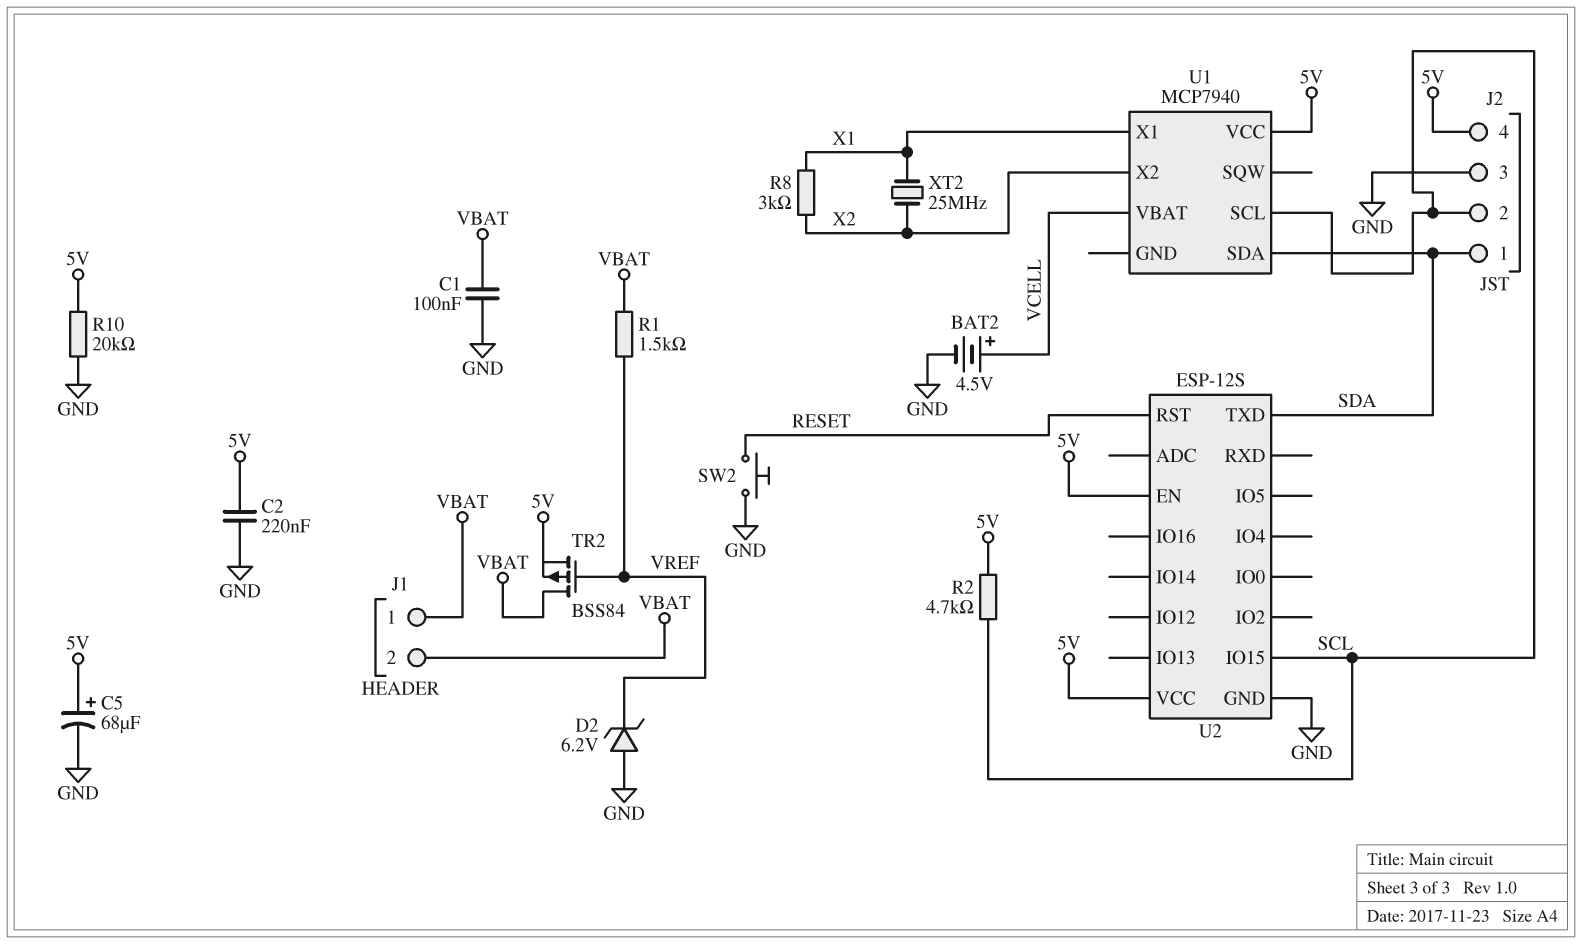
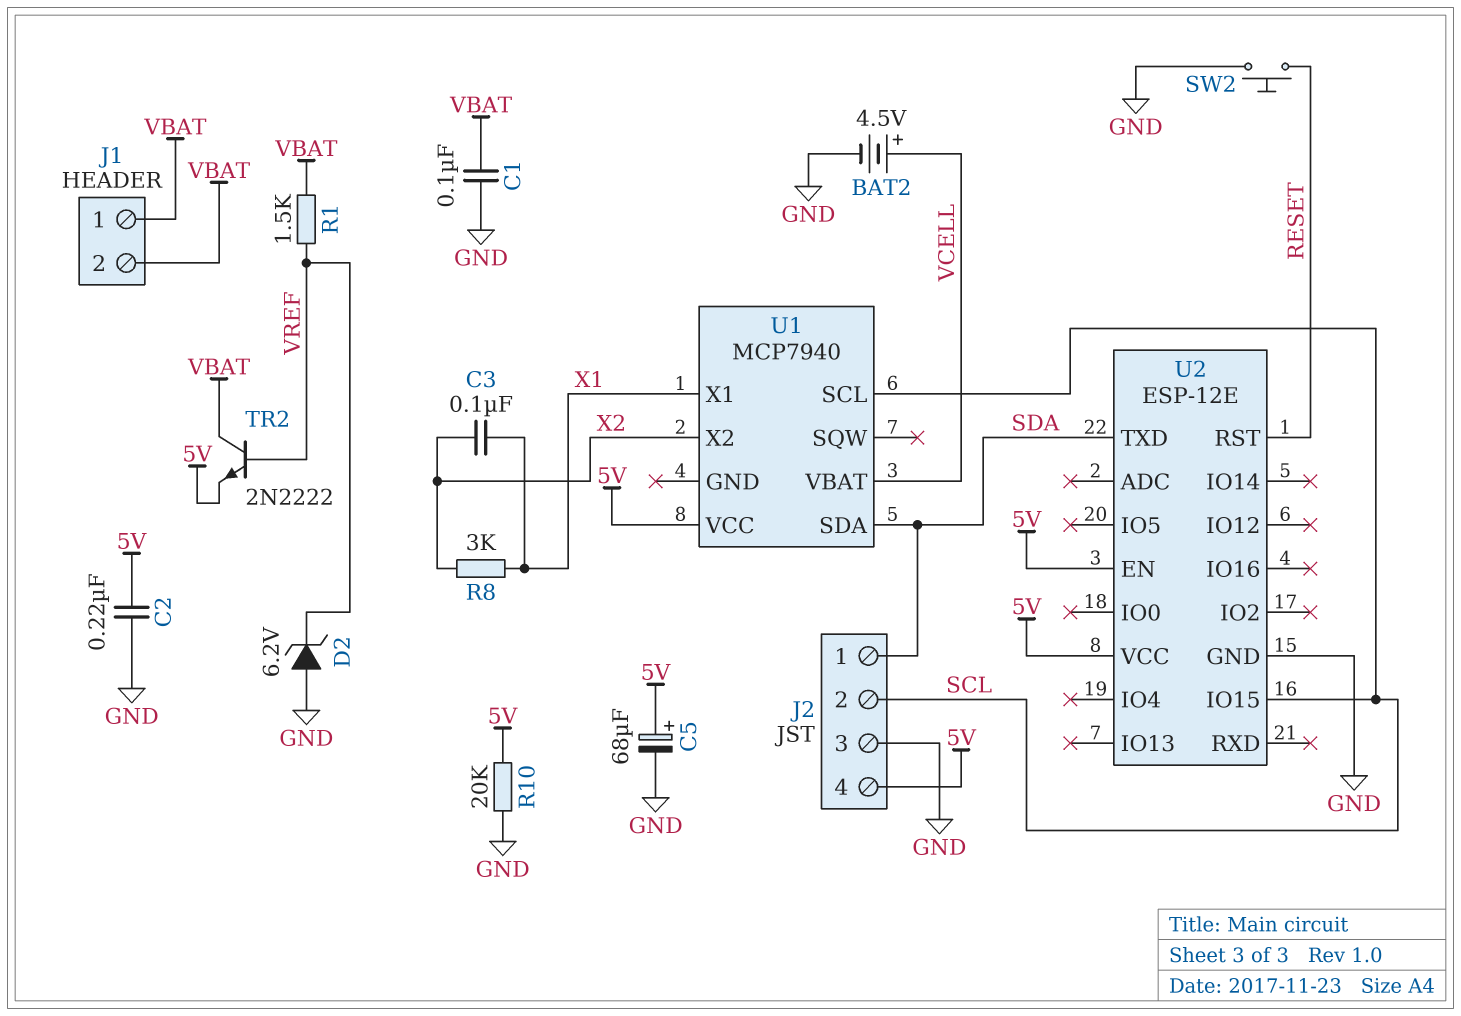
C3: none -> 100nF (X1, X2)
R2: 4.7k (5V, SCL) -> none
TR2: PMOS BSS84 (G VREF, D VBAT, S 5V) -> NPN 2N2222 (B VREF, C VBAT, E 5V)
U2: ESP-12S -> ESP-12E
XT2: 25MHz (X1, X2) -> none

